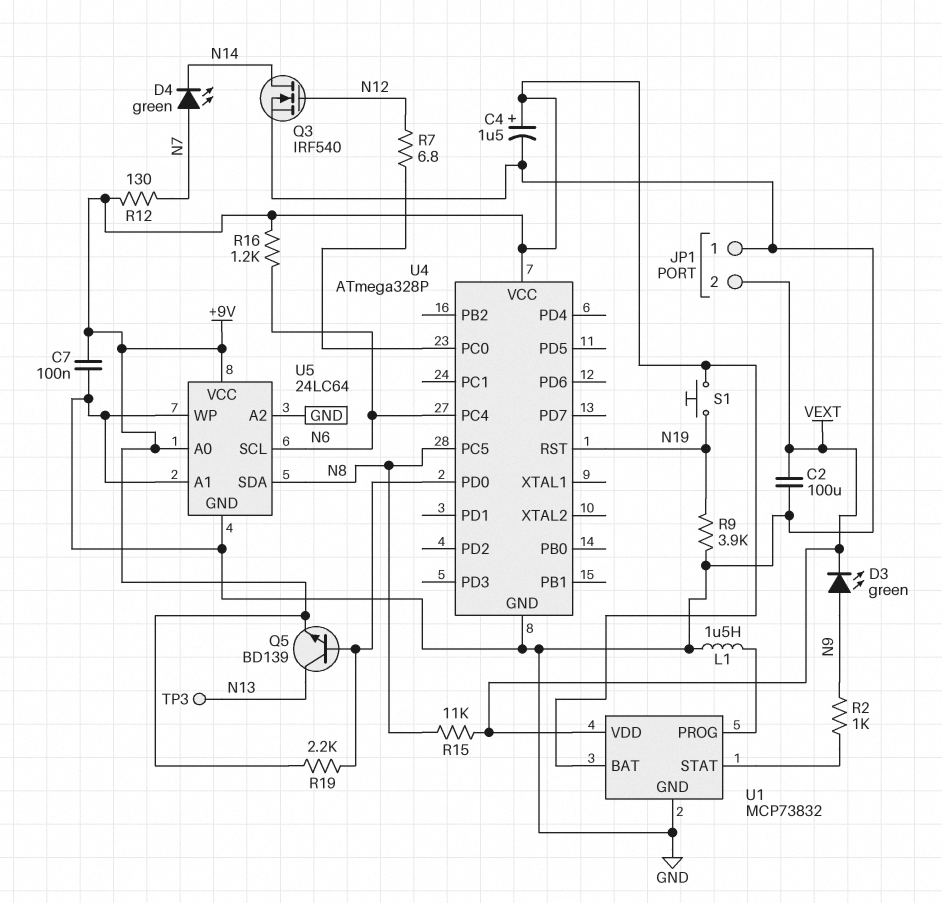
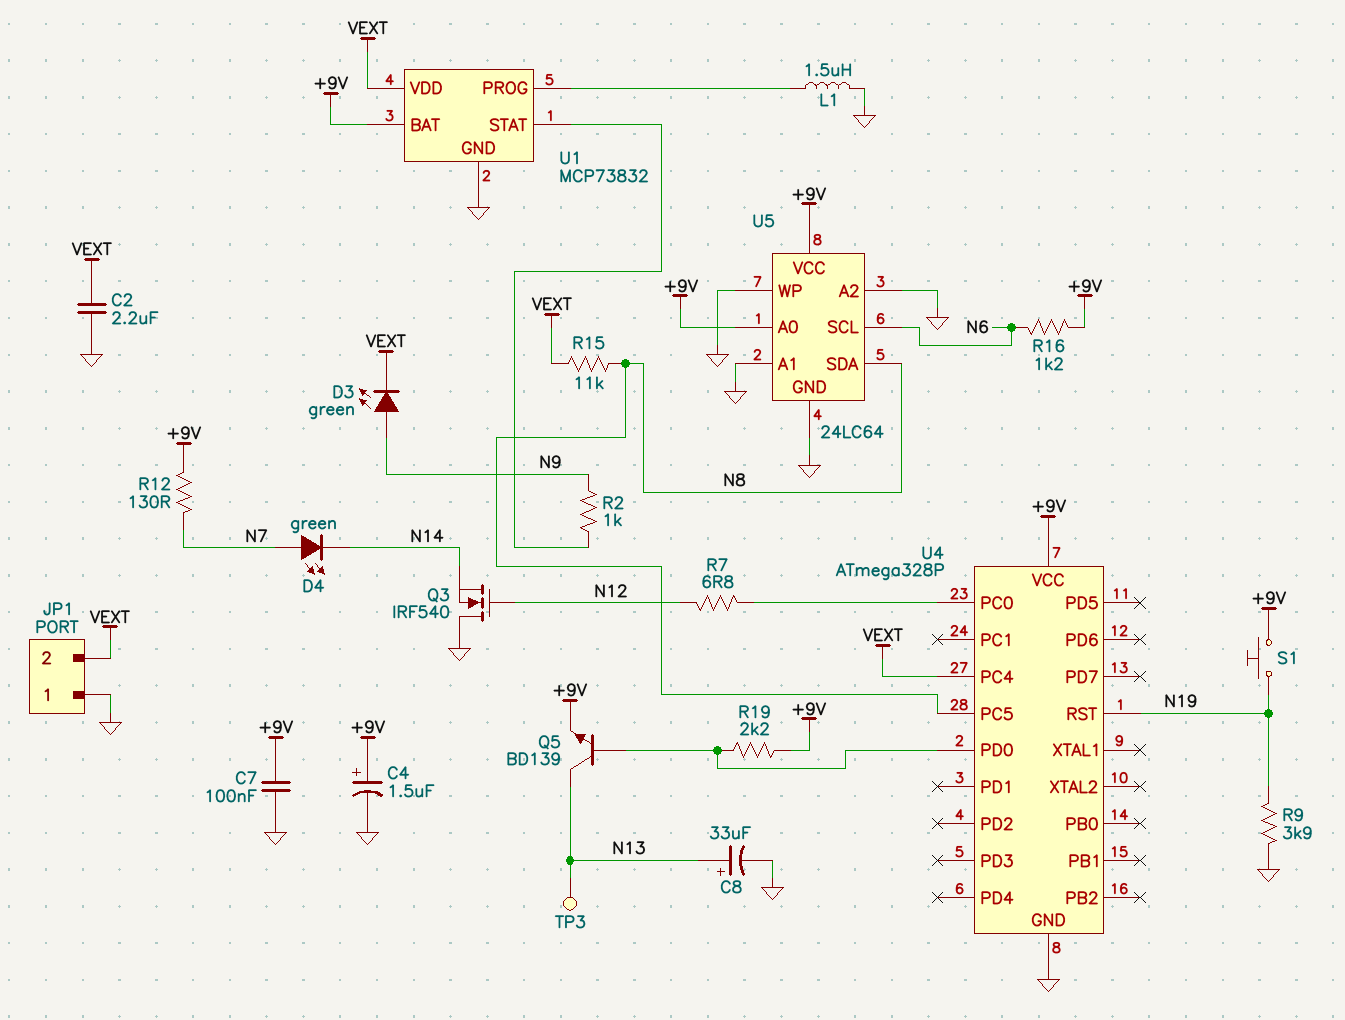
C2: 100uF (GND, VEXT) -> 2.2uF (GND, VEXT)
C8: none -> 33uF (plus N13, minus GND)
Q3: NMOS IRF540 (G N12, D N14, S GND) -> NMOS IRF540 (G N12, D GND, S N14)
U4 pin PC4: N6 -> VEXT

